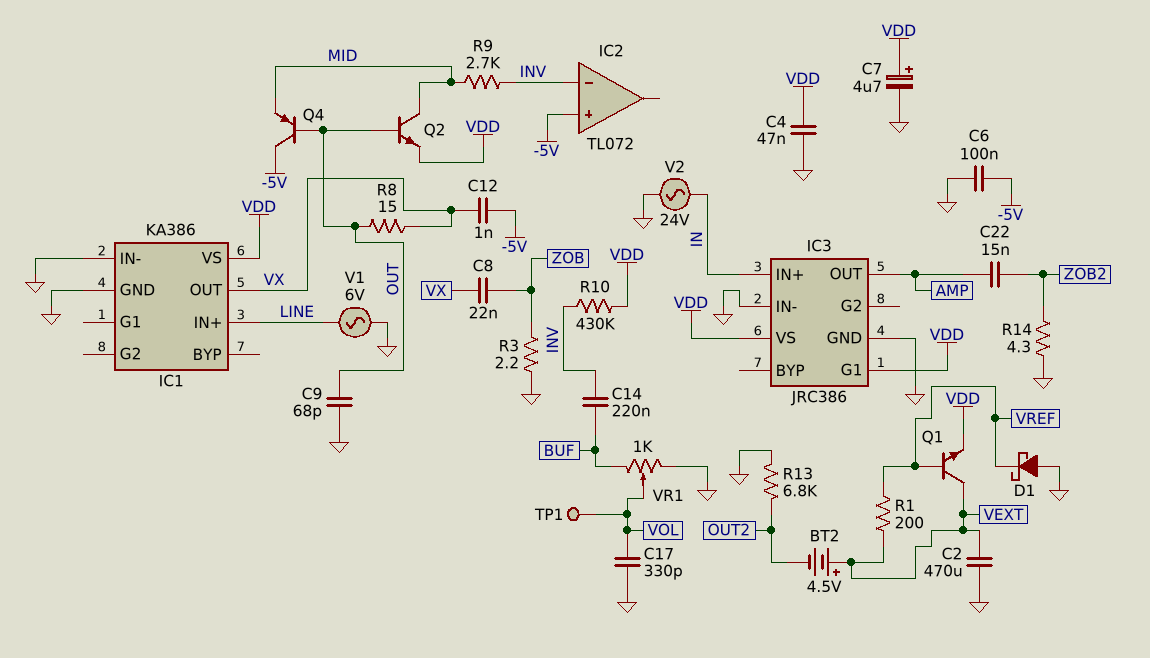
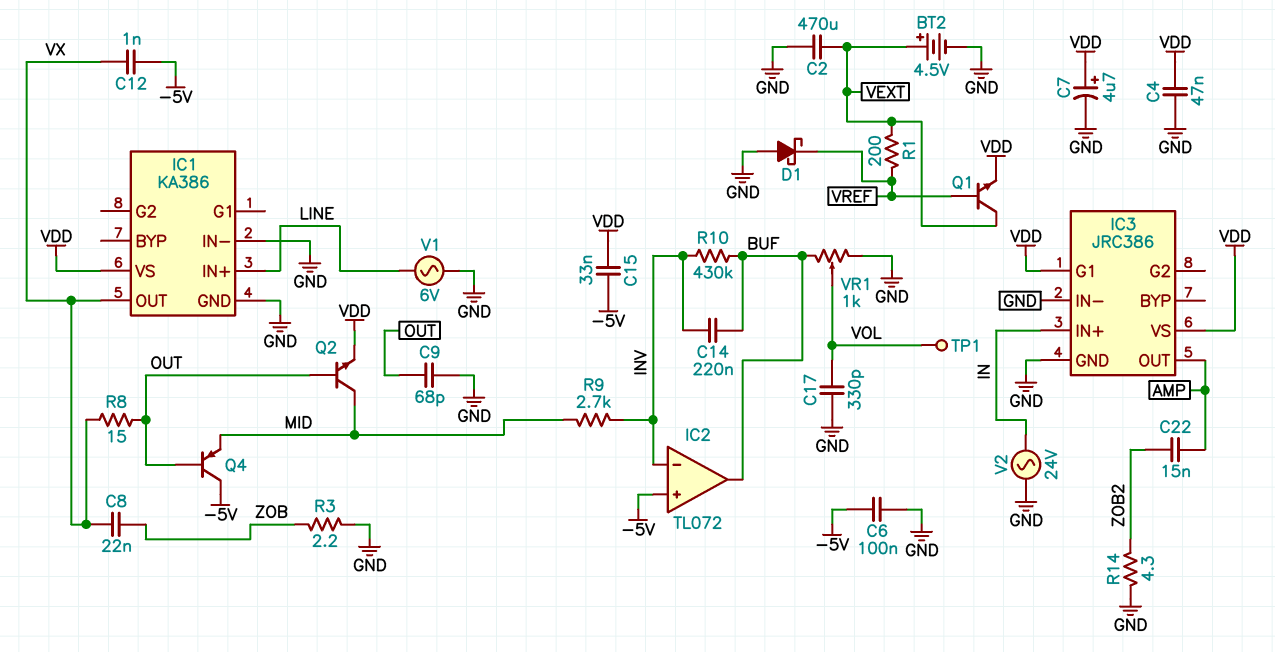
BT2: 4.5V (plus VEXT, minus OUT2) -> 4.5V (plus VEXT, minus GND)
C15: none -> 33nF (-5V, VDD)
IC2 pin out: none -> BUF
R10: 430k (INV, VDD) -> 430k (BUF, INV)
R13: 6.8k (GND, OUT2) -> none

